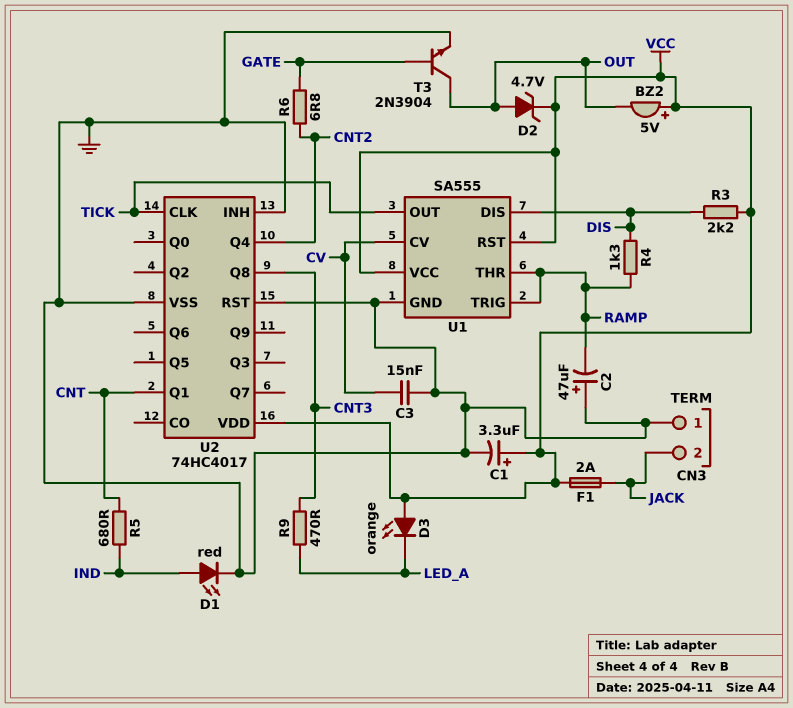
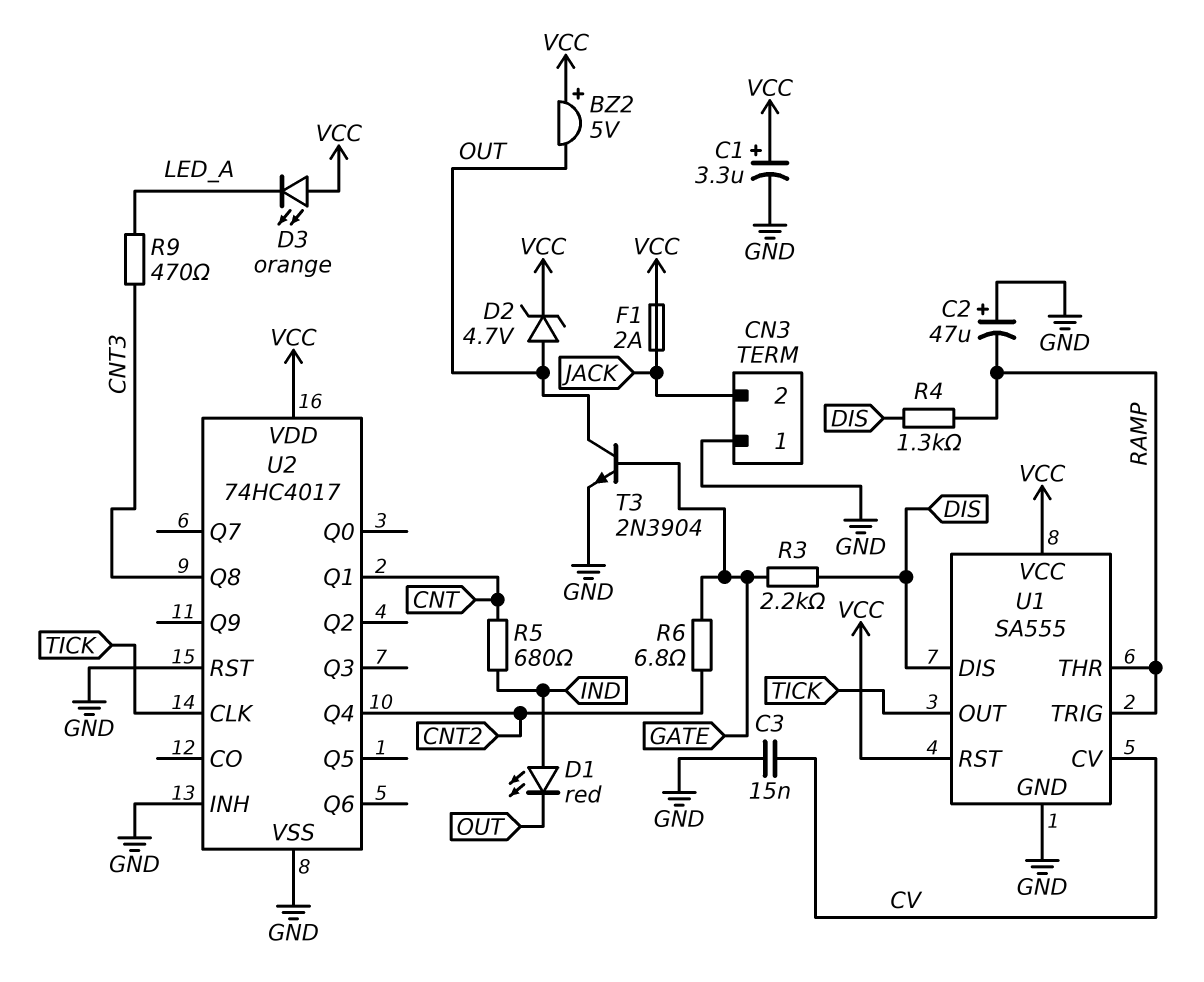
D1: LED red (A IND, K GND) -> LED red (A IND, K OUT)
R3: 2.2k (DIS, VCC) -> 2.2k (DIS, GATE)

